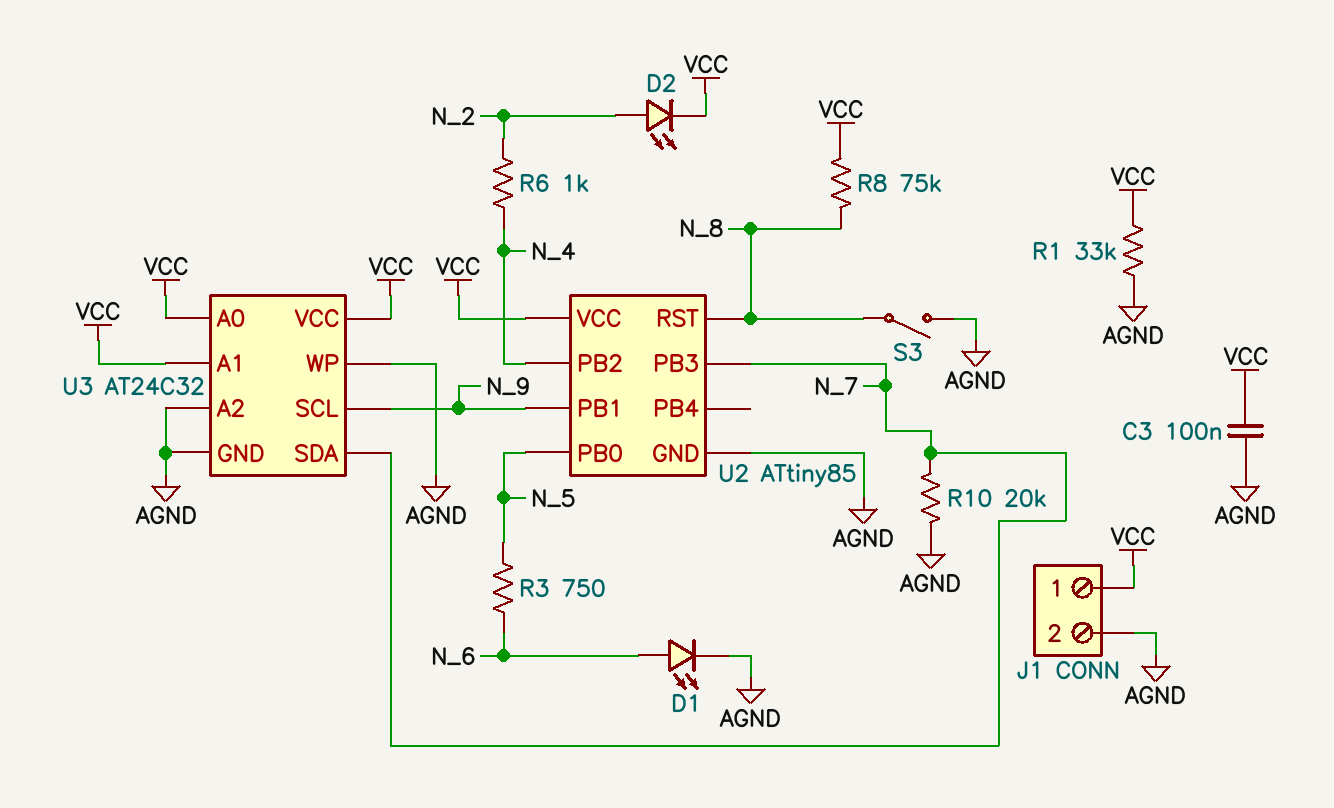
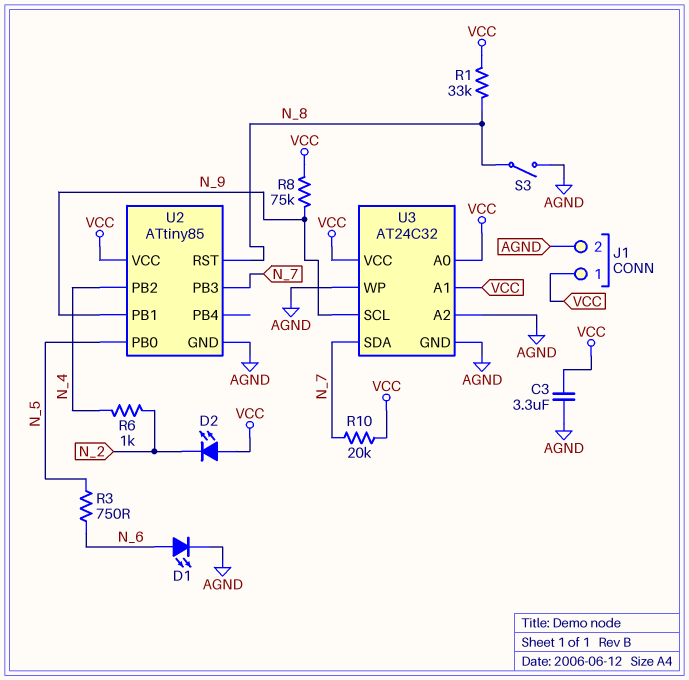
C3: 100nF (AGND, VCC) -> 3.3uF (AGND, VCC)
D2: LED (A N_2, K VCC) -> LED (A VCC, K N_2)
R1: 33k (AGND, VCC) -> 33k (N_8, VCC)
R8: 75k (N_8, VCC) -> 75k (N_9, VCC)
R10: 20k (AGND, N_7) -> 20k (N_7, VCC)

